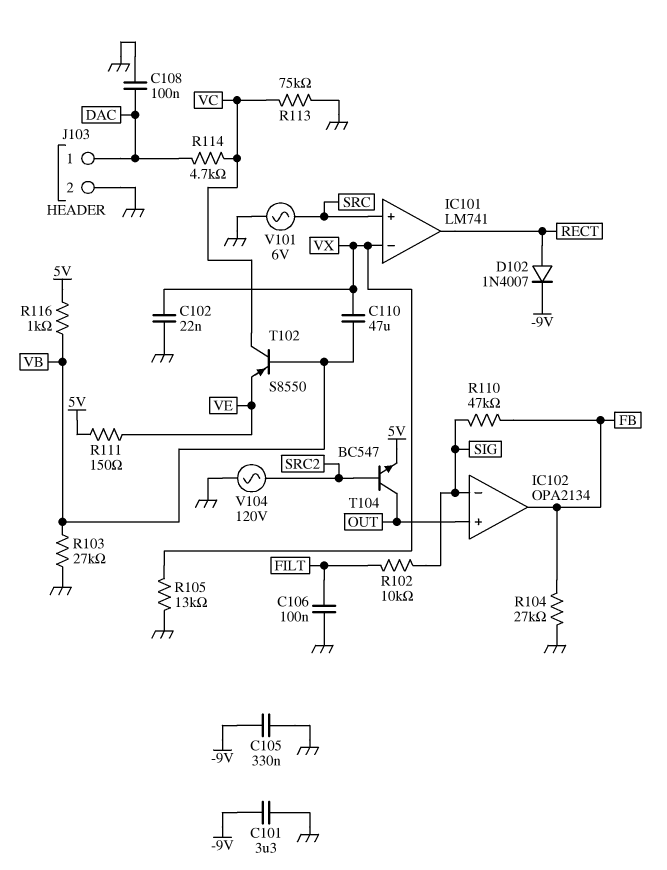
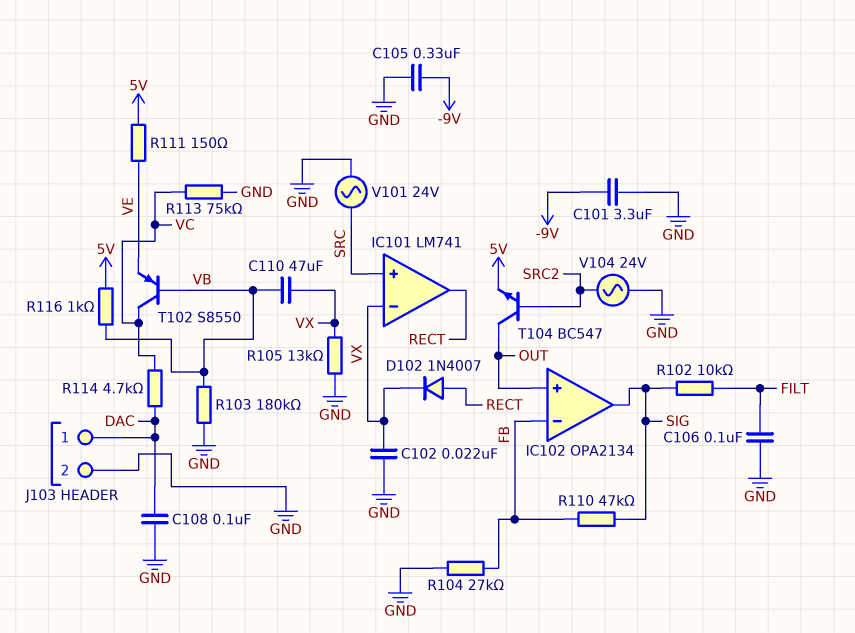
D102: diode 1N4007 (A RECT, K -9V) -> diode 1N4007 (A RECT, K VX)
IC102 pin in-: SIG -> FB
IC102 pin out: FB -> SIG
R103: 27k (GND, VB) -> 180k (GND, VB)
V101: AC 6V (GND, SRC) -> AC 24V (GND, SRC)
V104: AC 120V (GND, SRC2) -> AC 24V (GND, SRC2)

